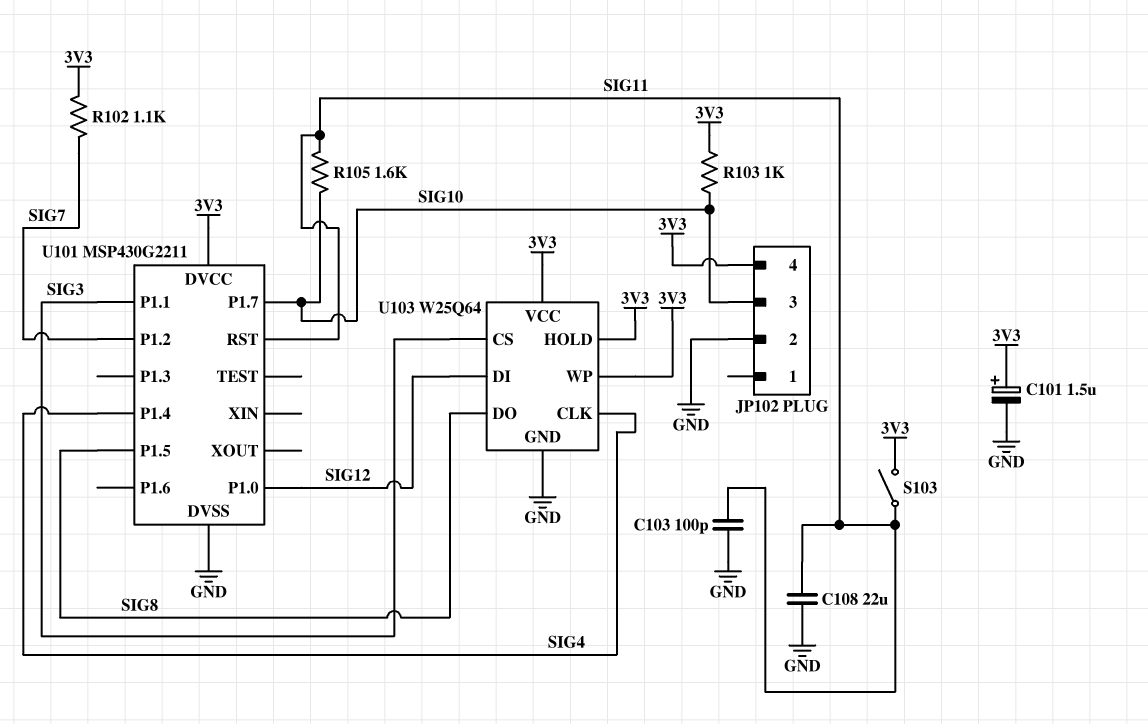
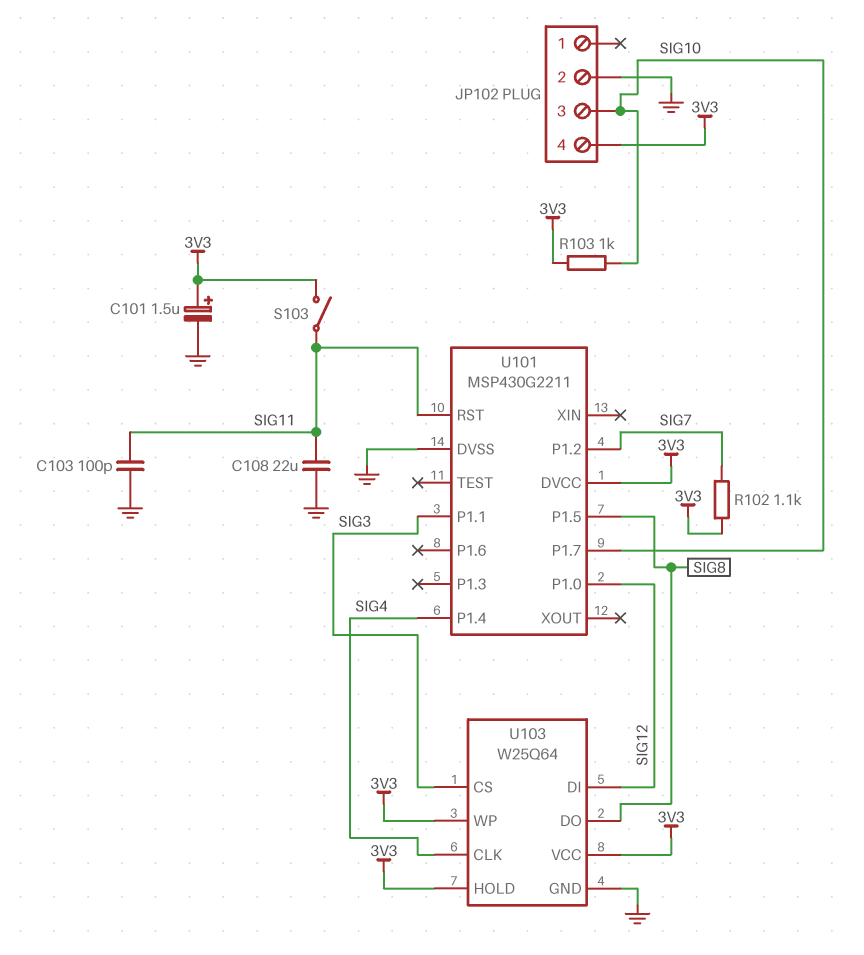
R105: 1.6k (SIG10, SIG11) -> none

